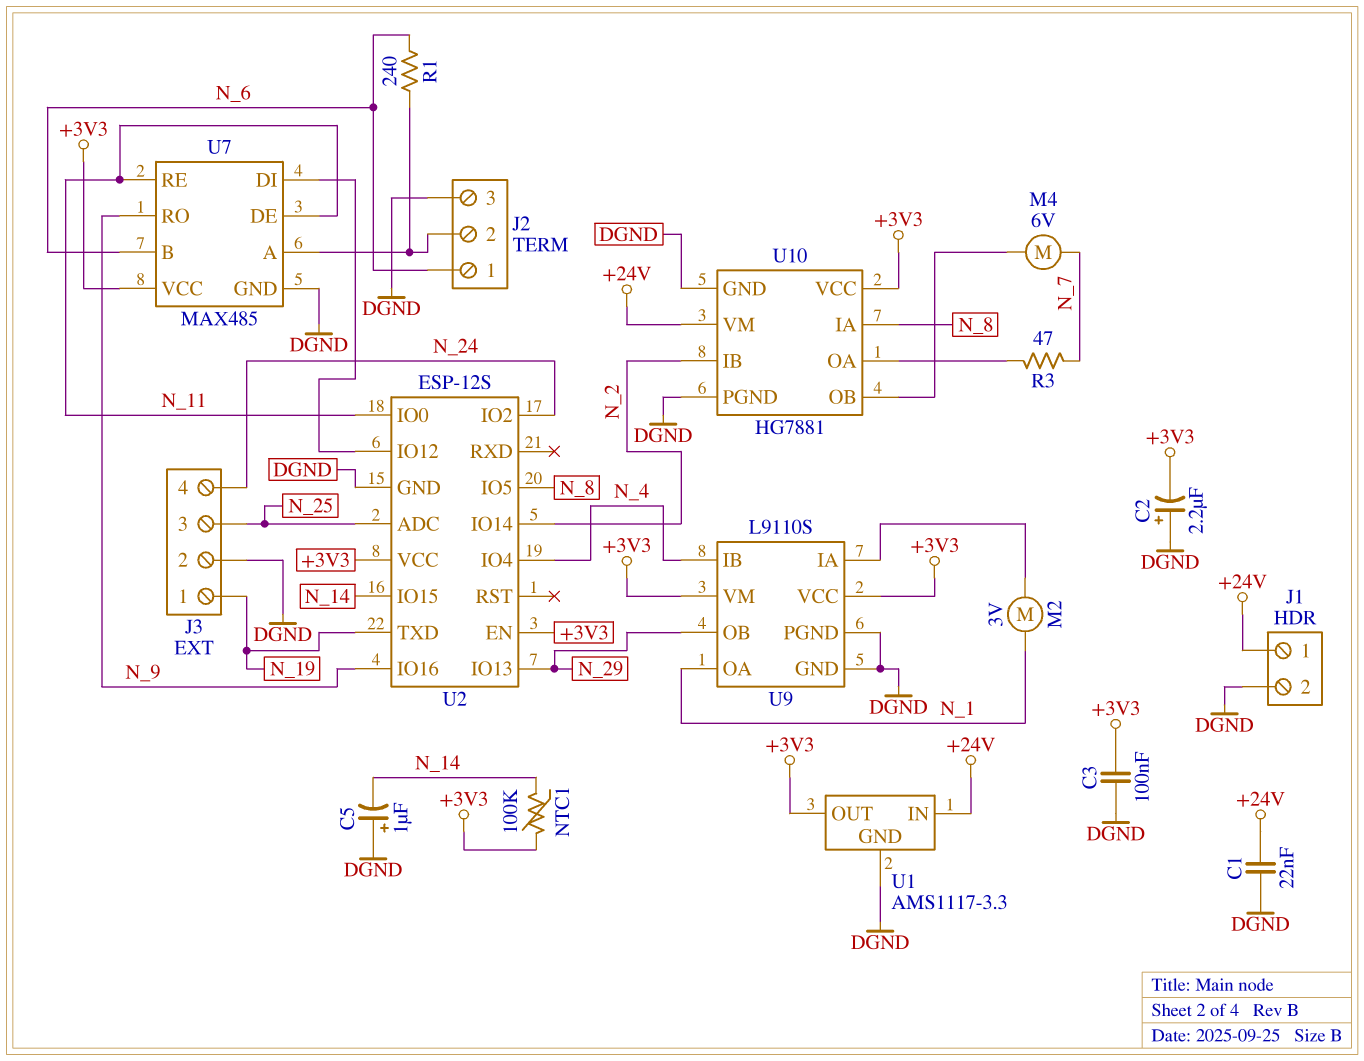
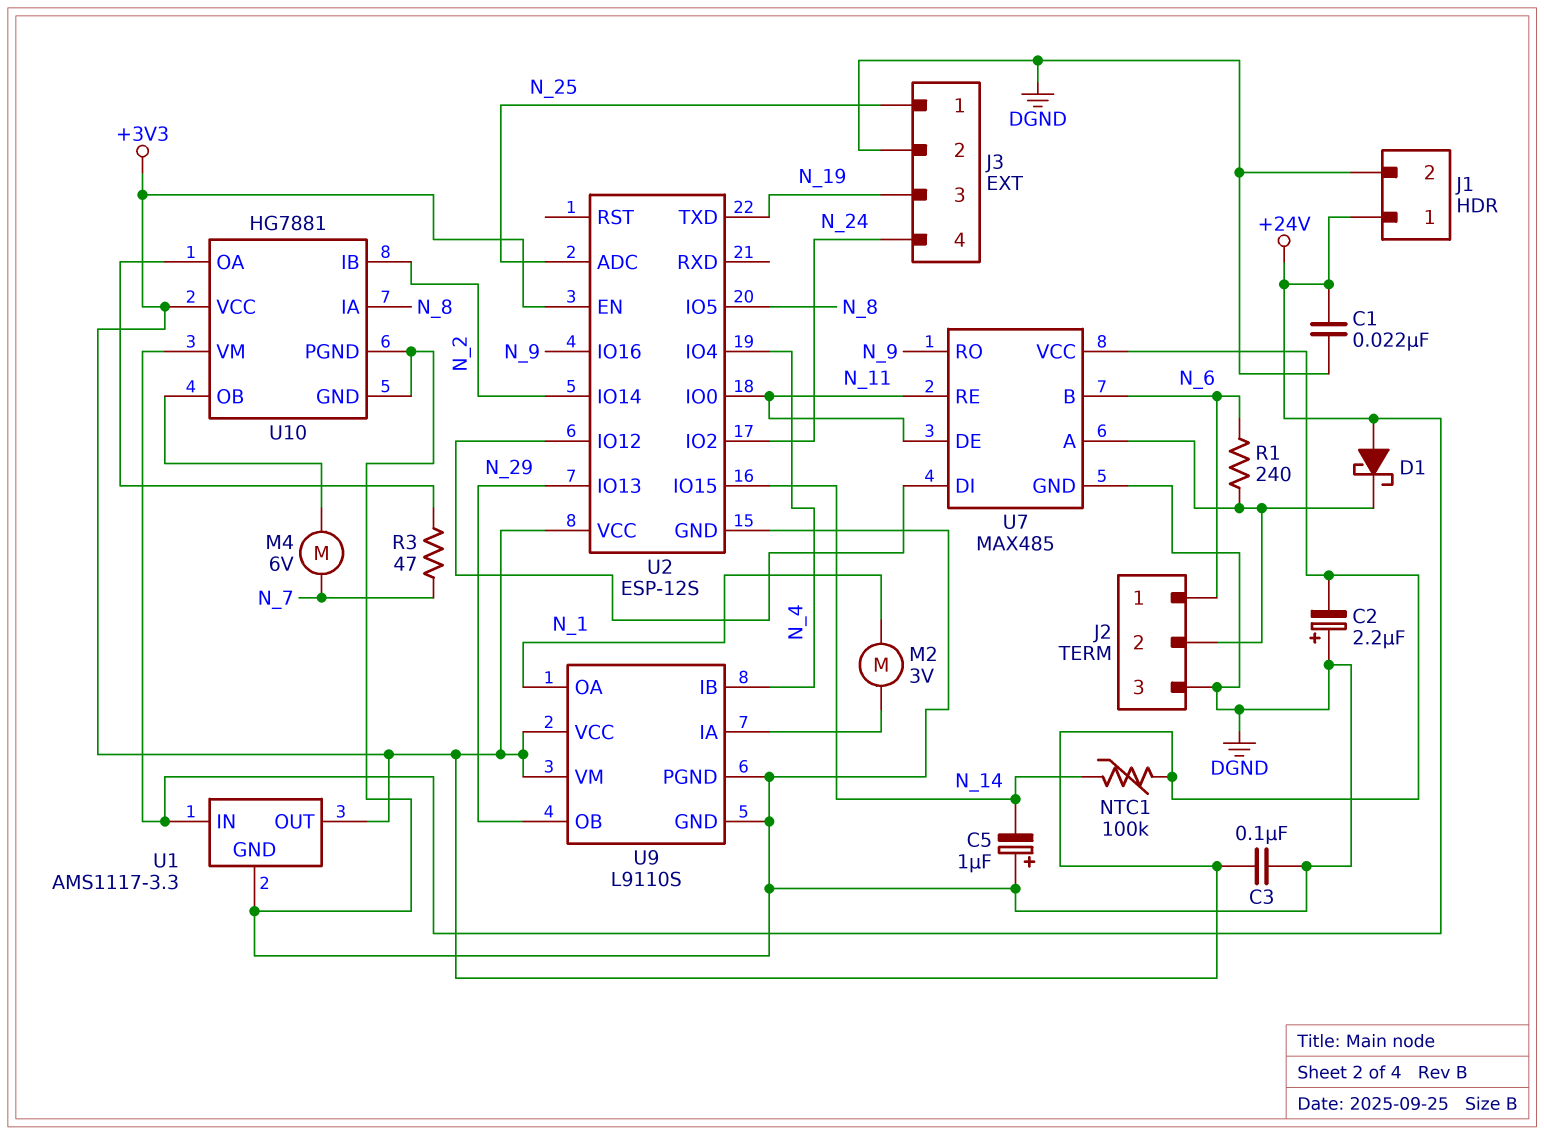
D1: none -> schottky (A +24V, K J2/2)
J3 pin 1: N_19 -> N_25
J3 pin 3: N_25 -> N_19

